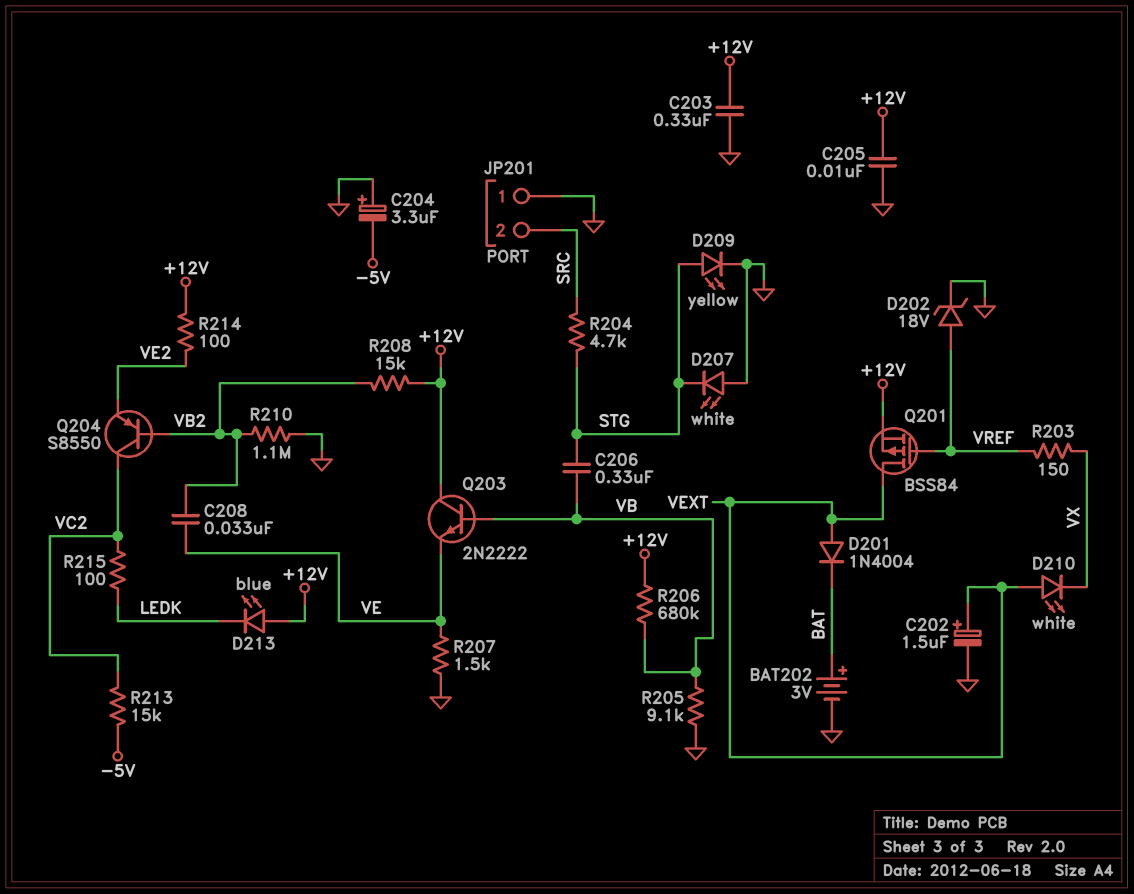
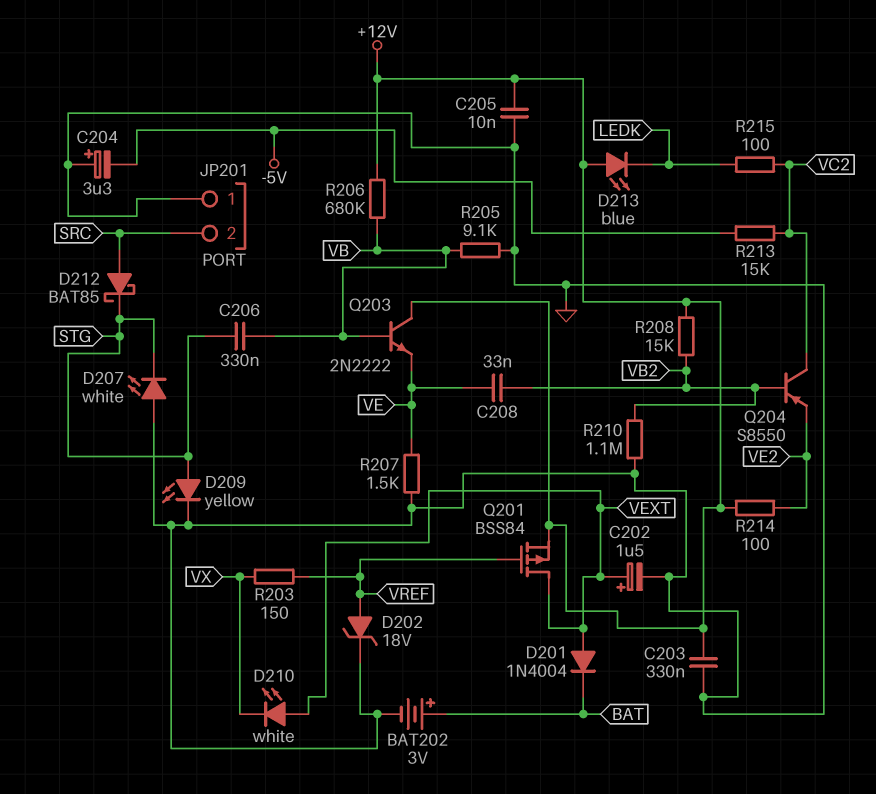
D212: none -> schottky BAT85 (A SRC, K STG)
R204: 4.7k (SRC, STG) -> none

